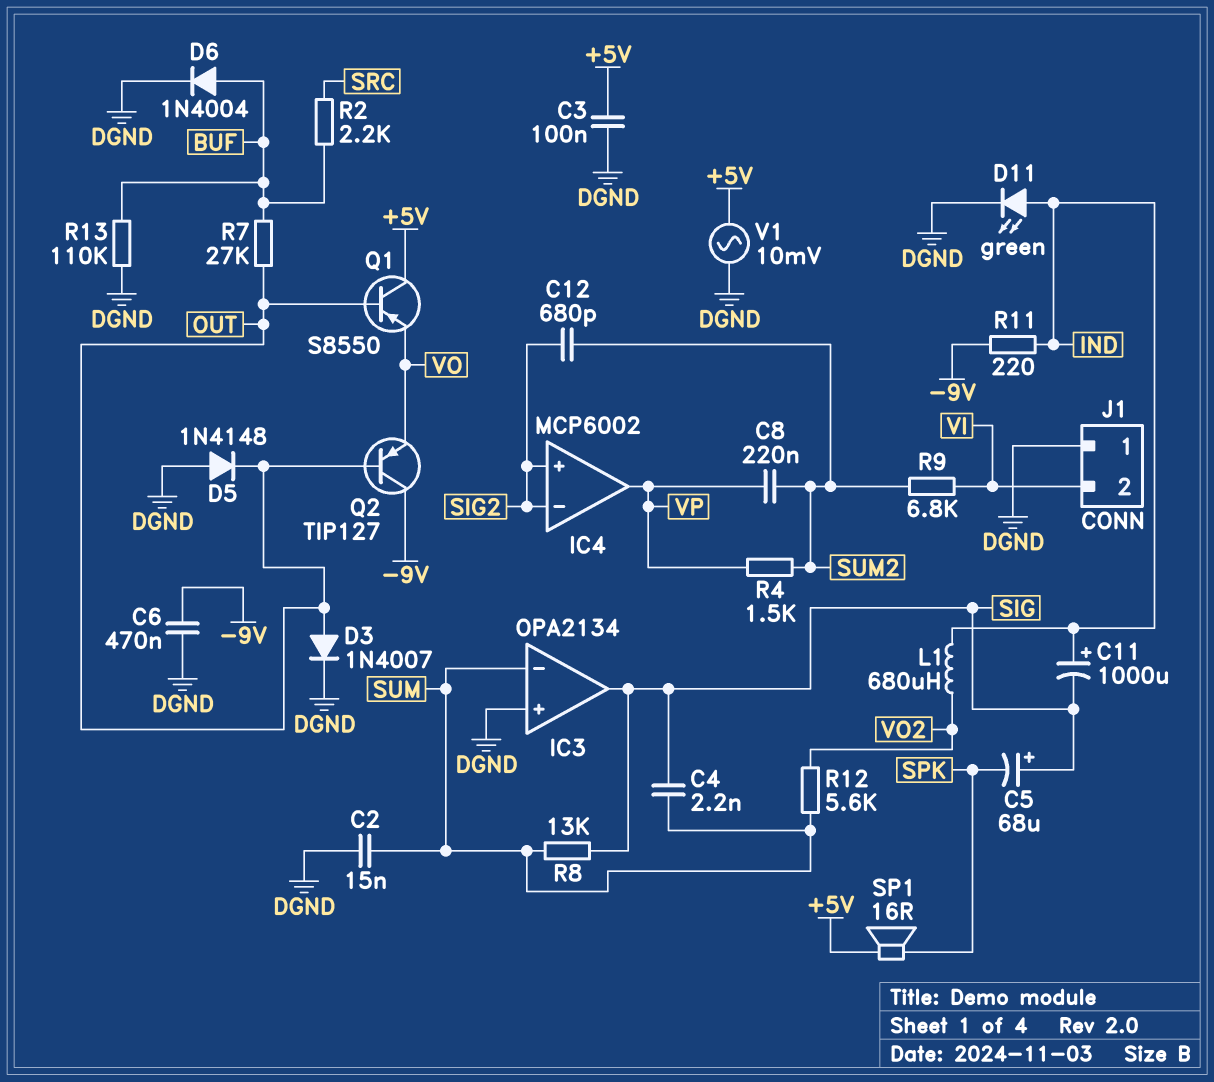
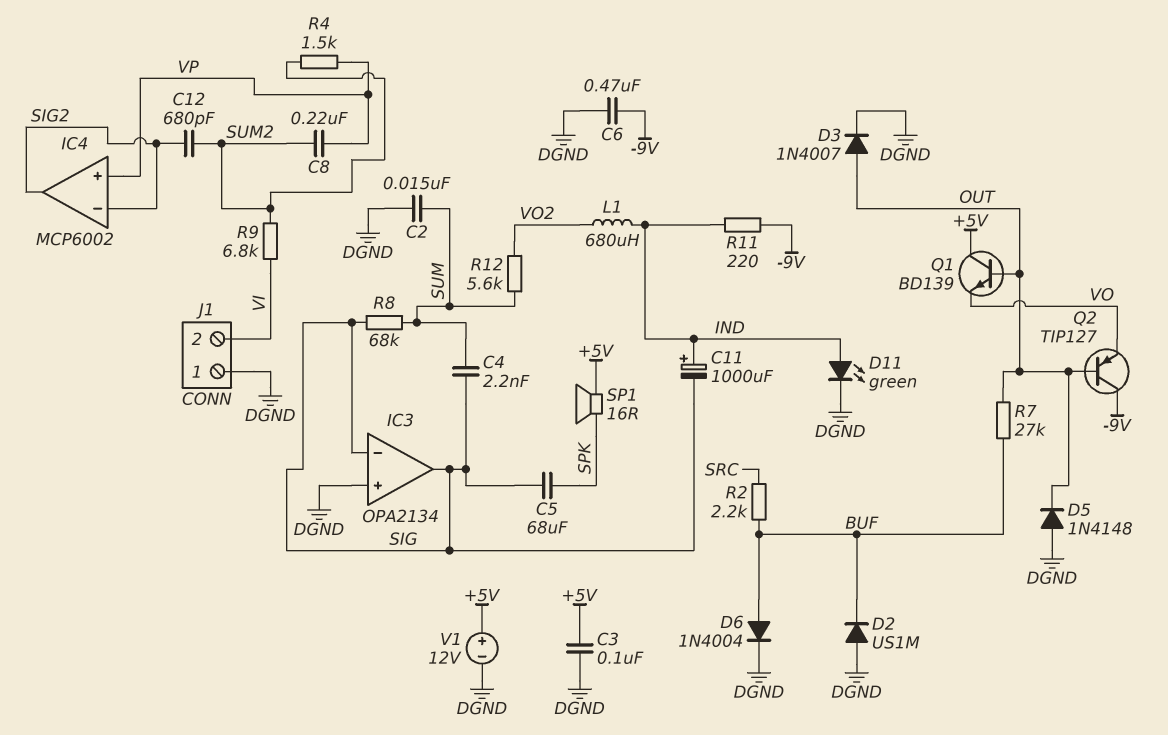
C5: 68uF (plus SIG, minus SPK) -> 68uF (SIG, SPK)
D2: none -> diode US1M (A DGND, K BUF)
IC3 pin in-: SUM -> SIG
IC4 pin in+: SIG2 -> VP
IC4 pin out: VP -> SIG2
Q1: PNP S8550 (B OUT, C +5V, E VO) -> NPN BD139 (B OUT, C +5V, E VO)
R8: 13k (SIG, SUM) -> 68k (SIG, SUM)
R13: 110k (BUF, DGND) -> none
V1: AC 10mV (+5V, DGND) -> 12V (plus +5V, minus DGND)

